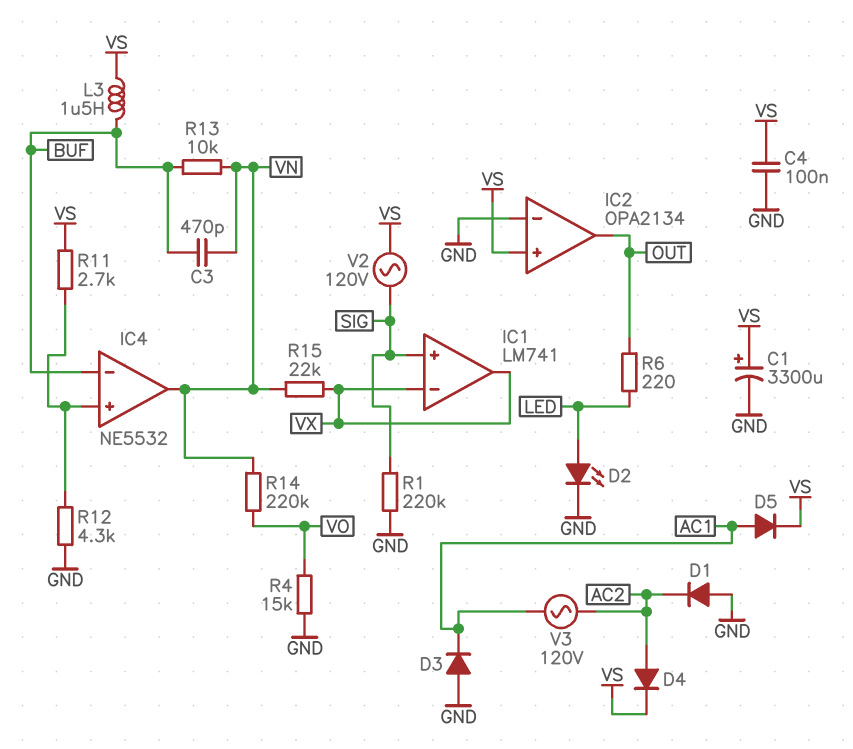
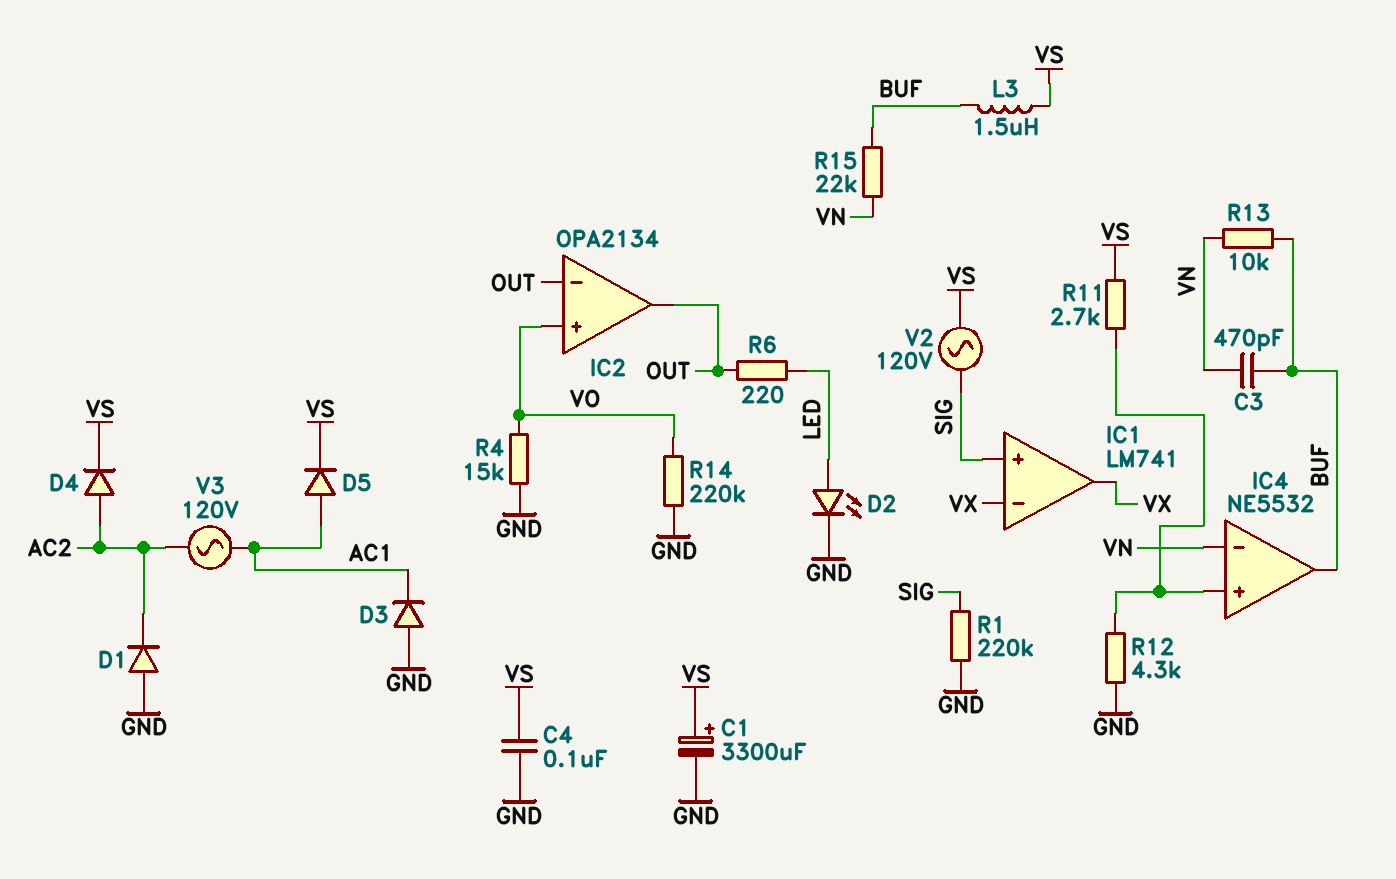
IC2 pin in+: VS -> VO
IC2 pin in-: GND -> OUT
IC4 pin in-: BUF -> VN
IC4 pin out: VN -> BUF
R14: 220k (VN, VO) -> 220k (GND, VO)
R15: 22k (VN, VX) -> 22k (BUF, VN)

